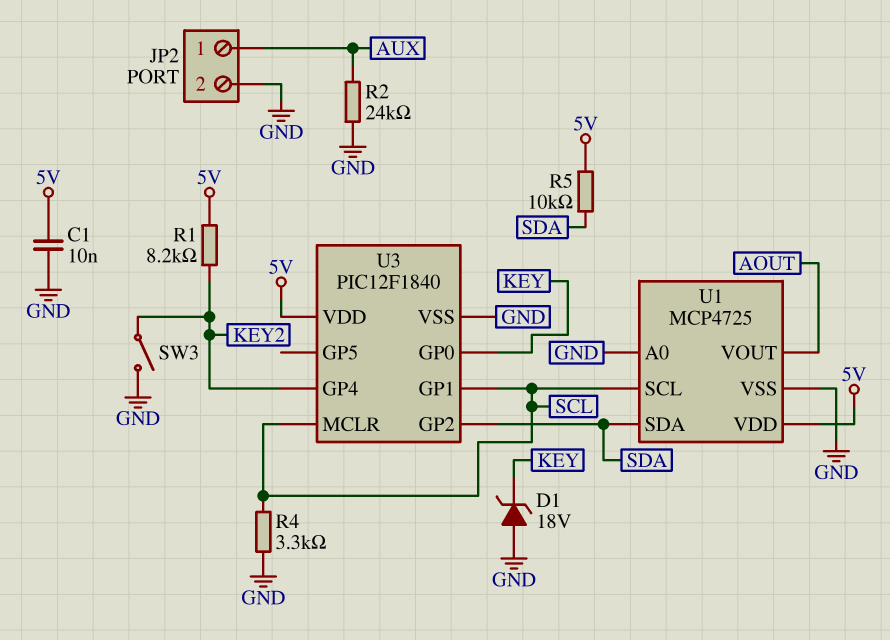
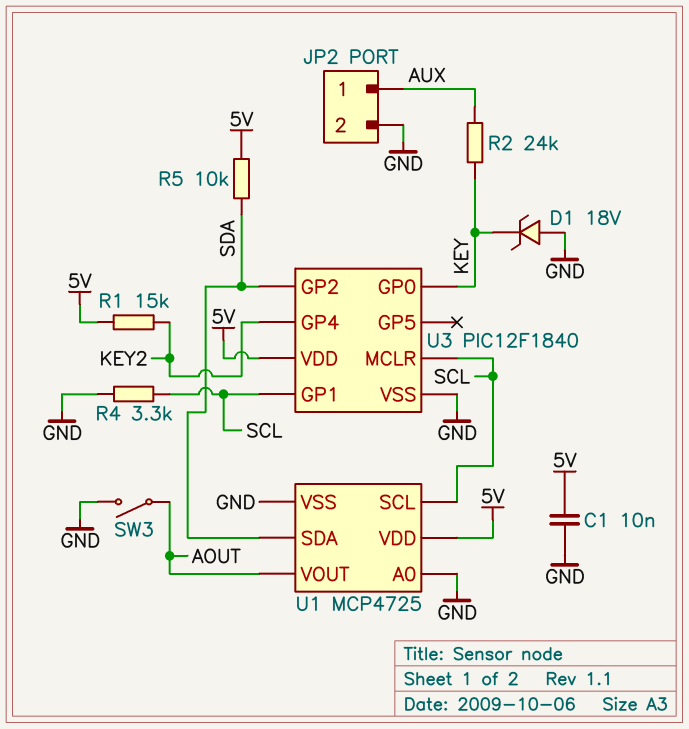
R1: 8.2k (5V, KEY2) -> 15k (5V, KEY2)
R2: 24k (AUX, GND) -> 24k (AUX, KEY)
SW3: switch (GND, KEY2) -> switch (AOUT, GND)

